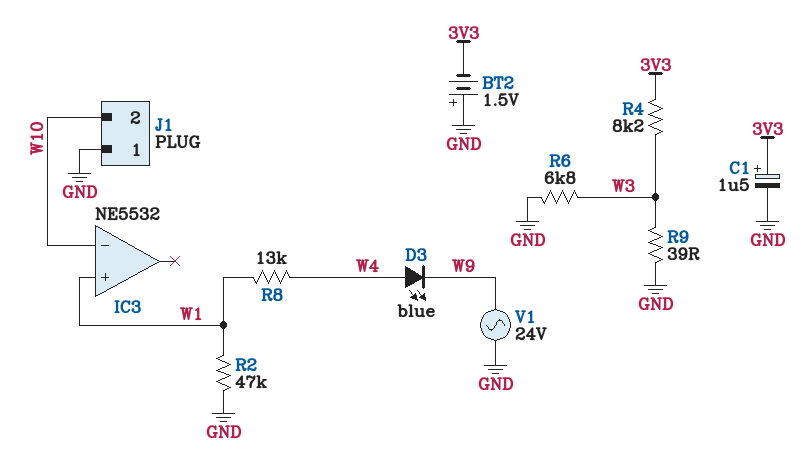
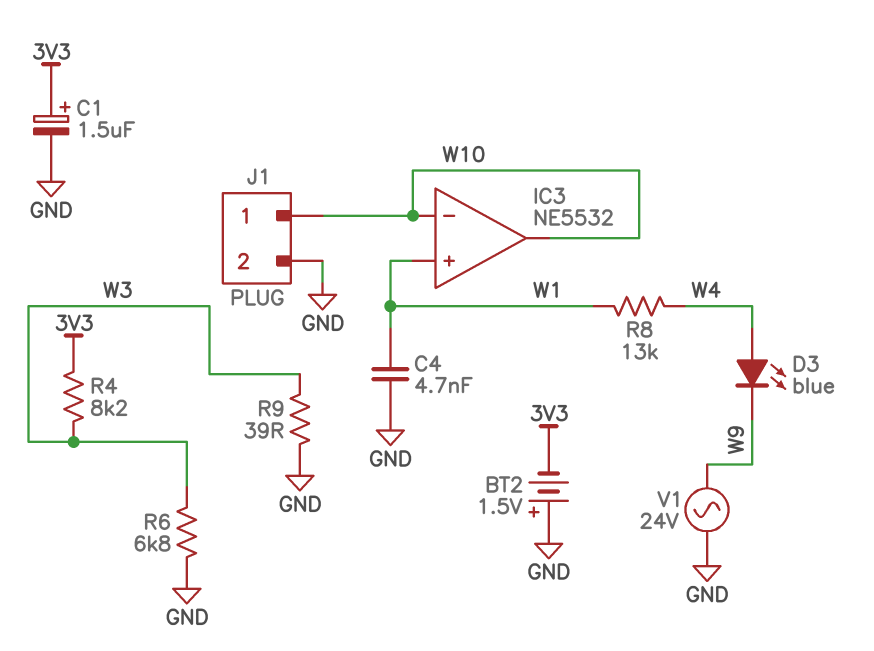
C4: none -> 4.7nF (GND, W1)
IC3 pin out: none -> W10
J1 pin 1: GND -> W10
J1 pin 2: W10 -> GND
R2: 47k (GND, W1) -> none

